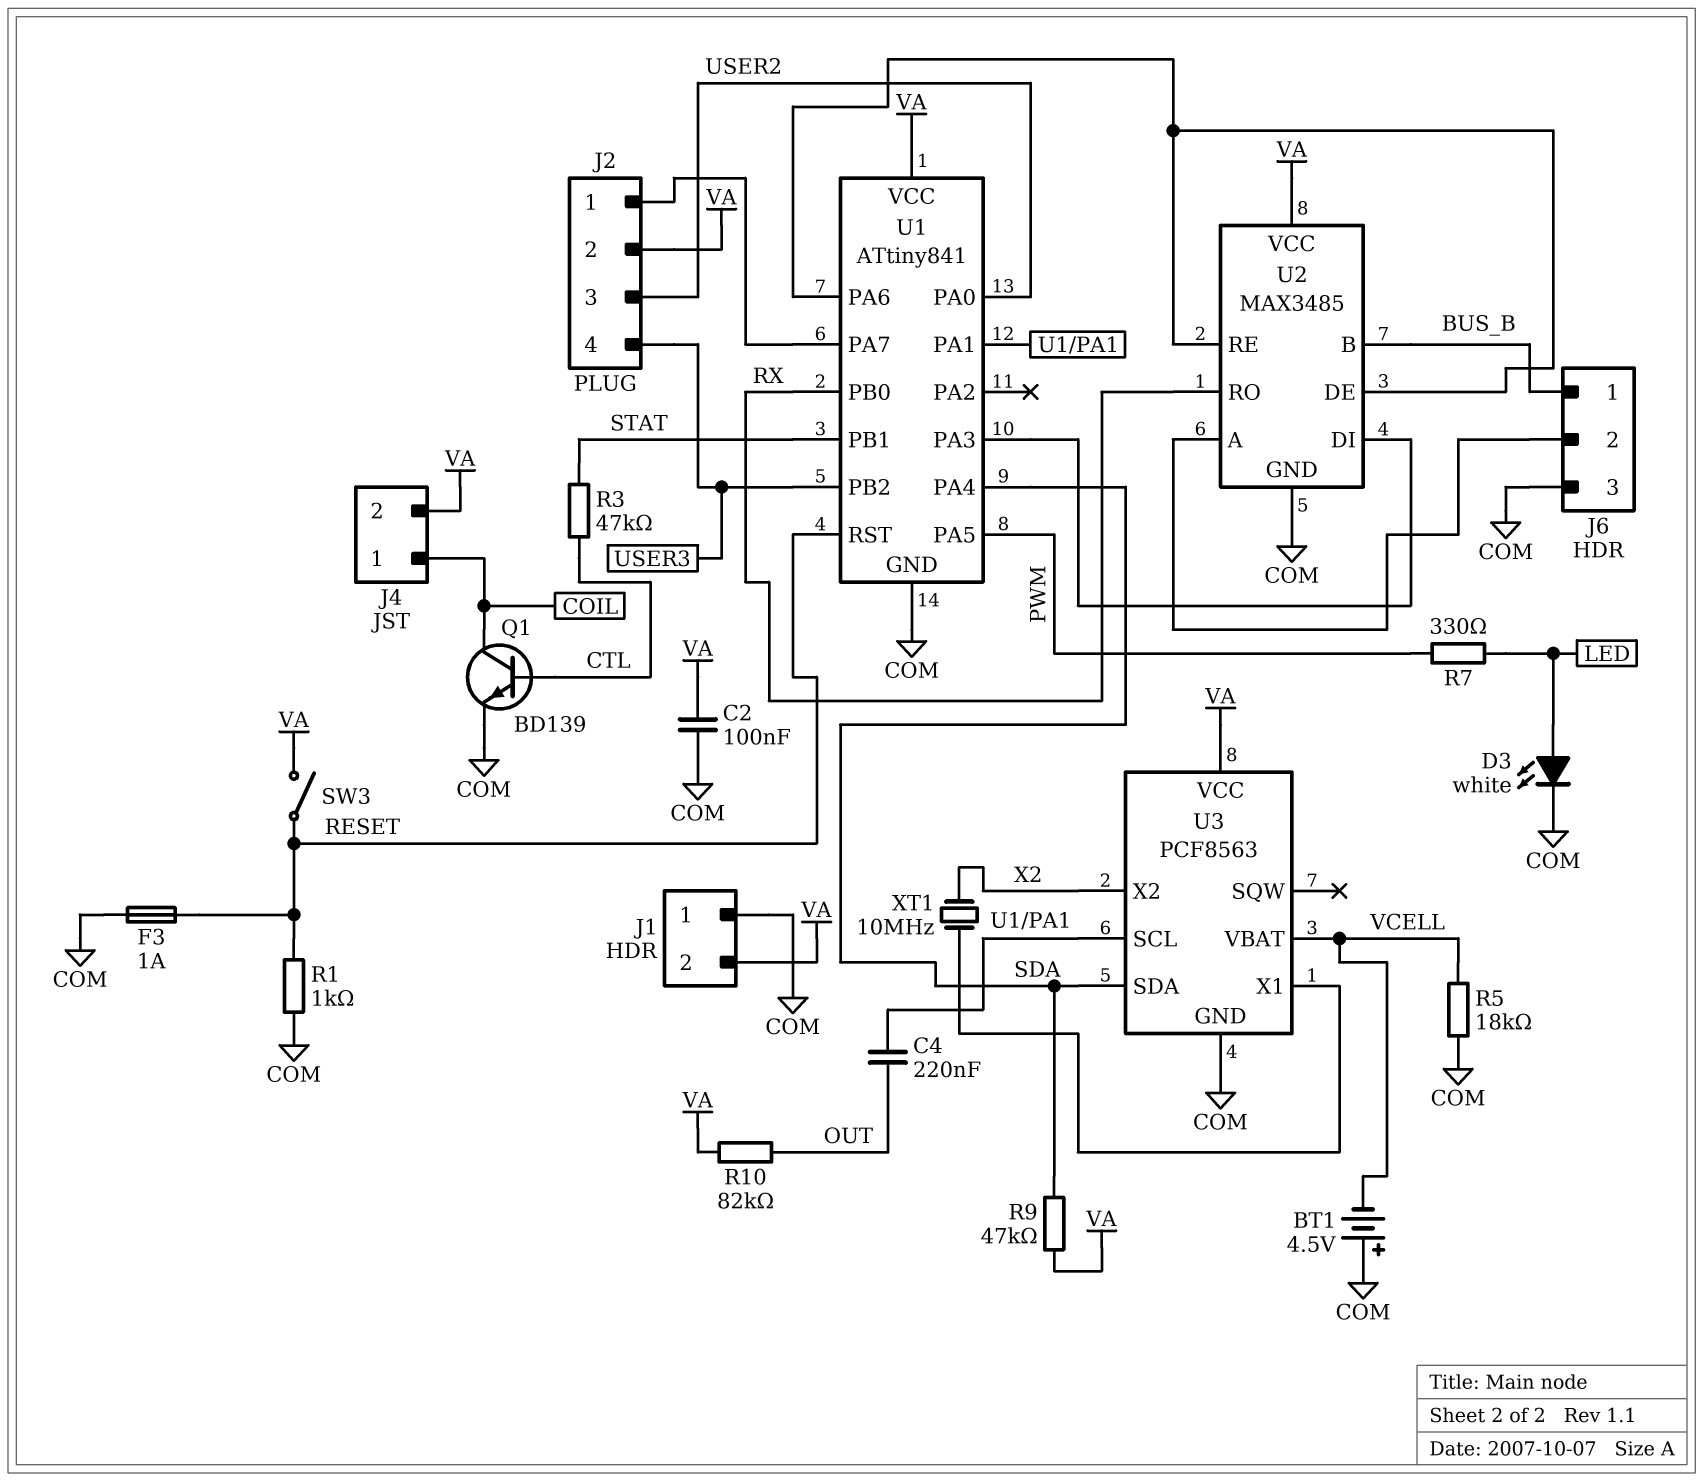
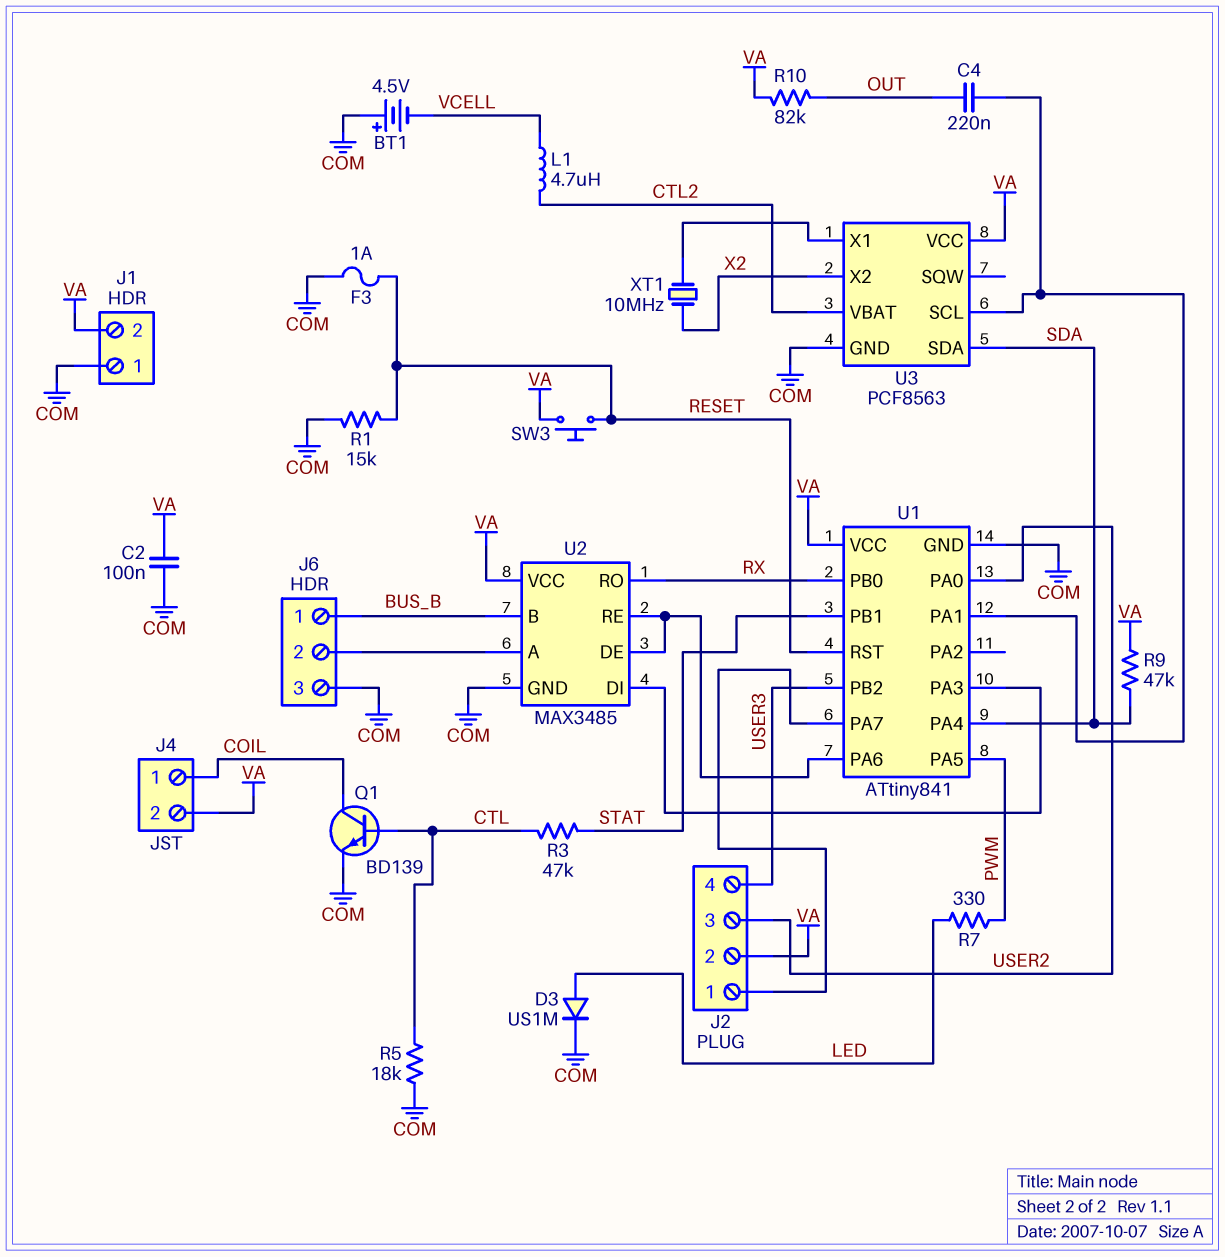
D3: LED white (A LED, K COM) -> diode US1M (A LED, K COM)
L1: none -> 4.7uH (CTL2, VCELL)
R1: 1k (COM, RESET) -> 15k (COM, RESET)
R5: 18k (COM, VCELL) -> 18k (COM, CTL)
SW3: switch (RESET, VA) -> button (RESET, VA)
U3 pin VBAT: VCELL -> CTL2

